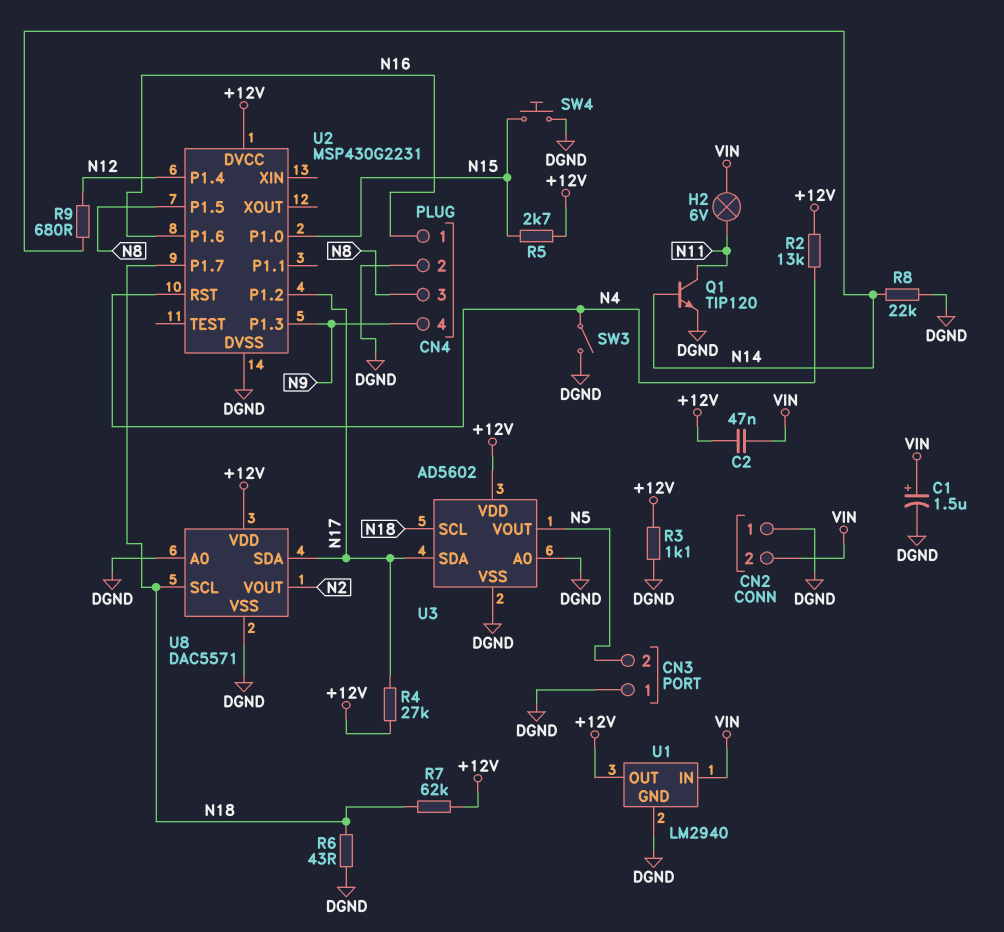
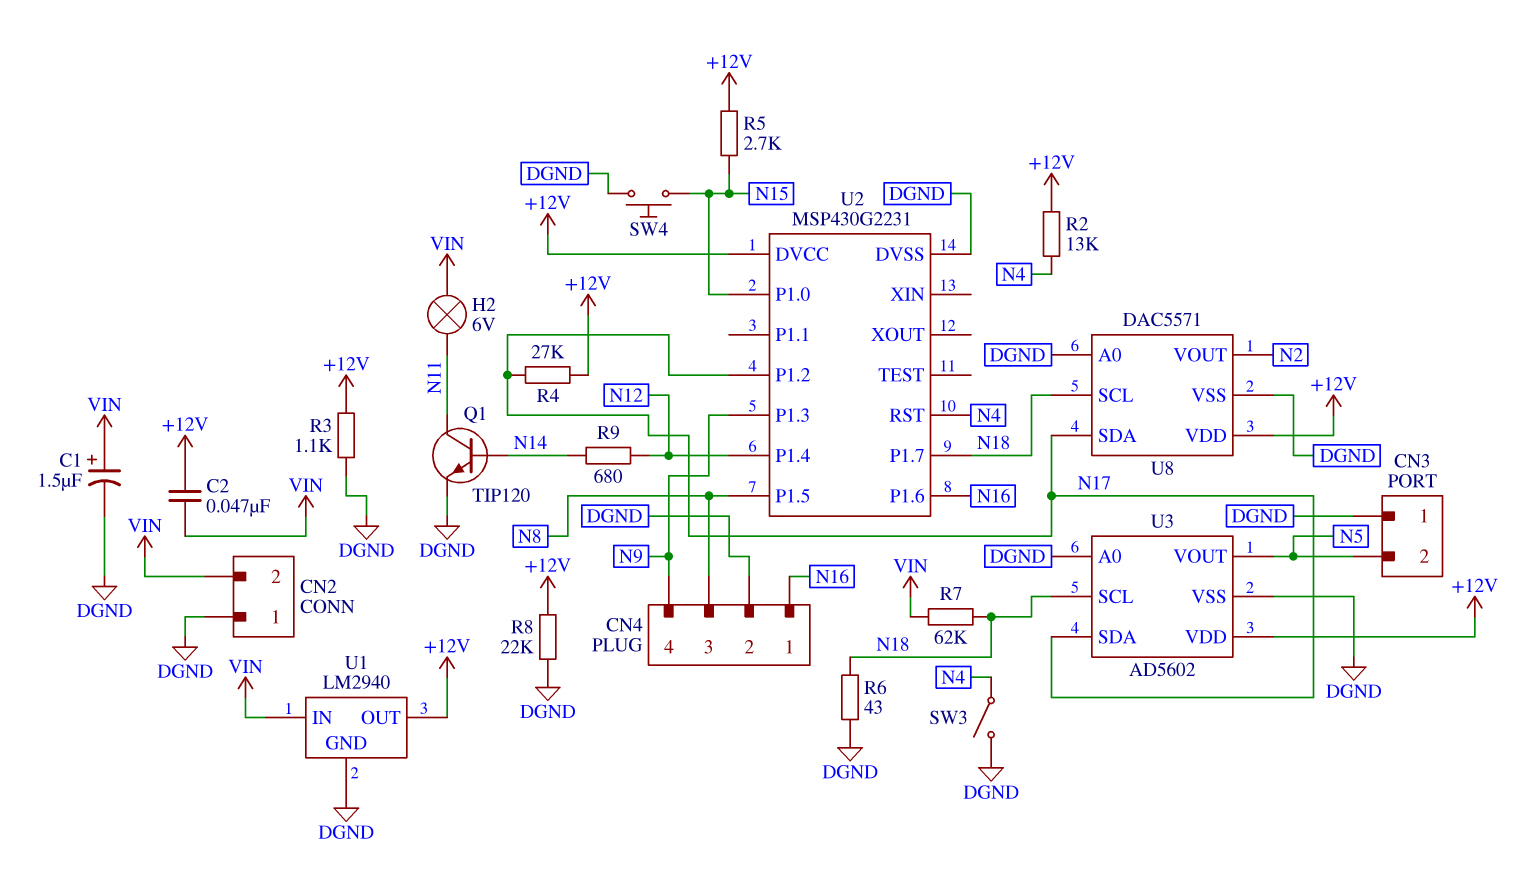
R7: 62k (+12V, N18) -> 62k (N18, VIN)
R8: 22k (DGND, N14) -> 22k (+12V, DGND)

